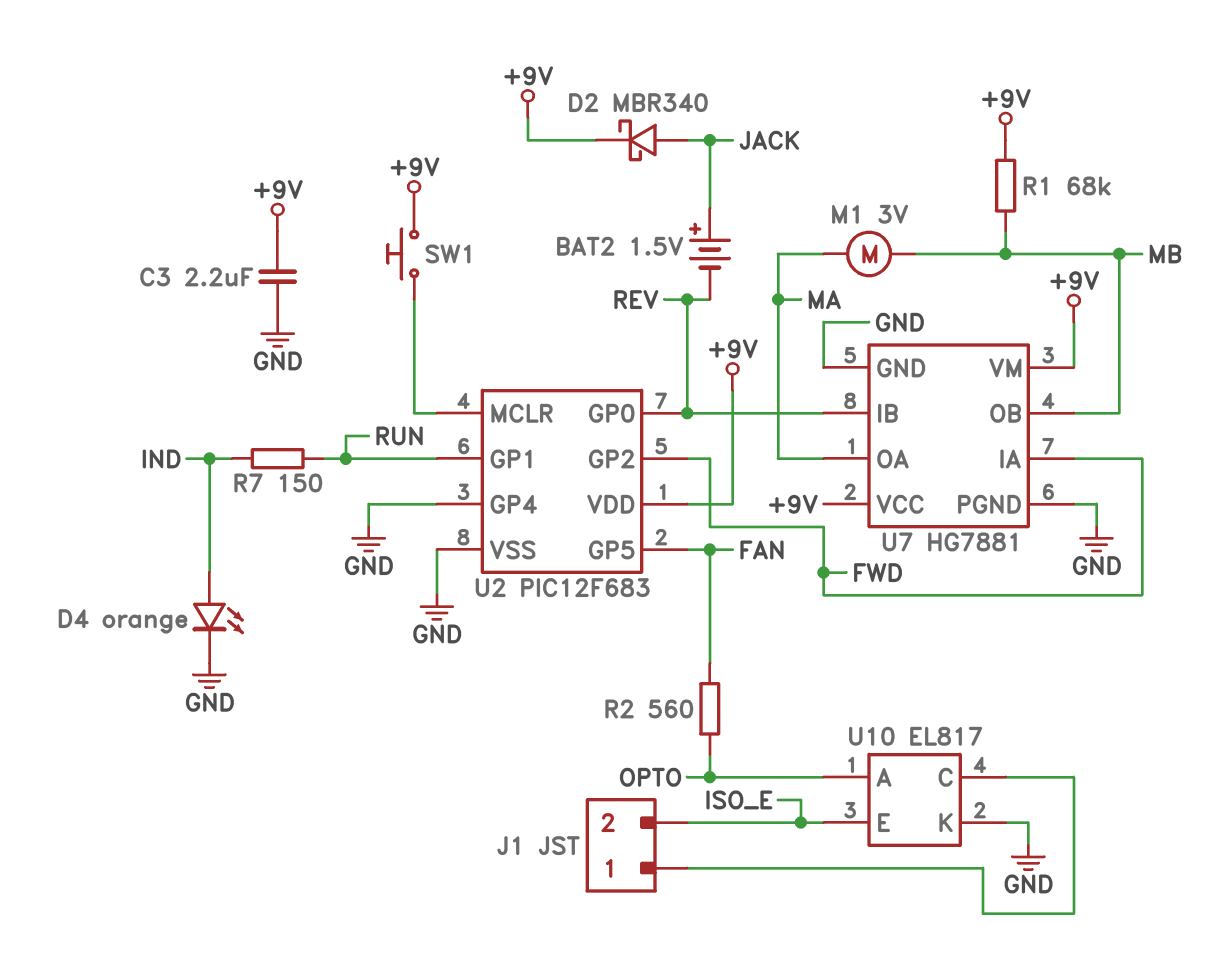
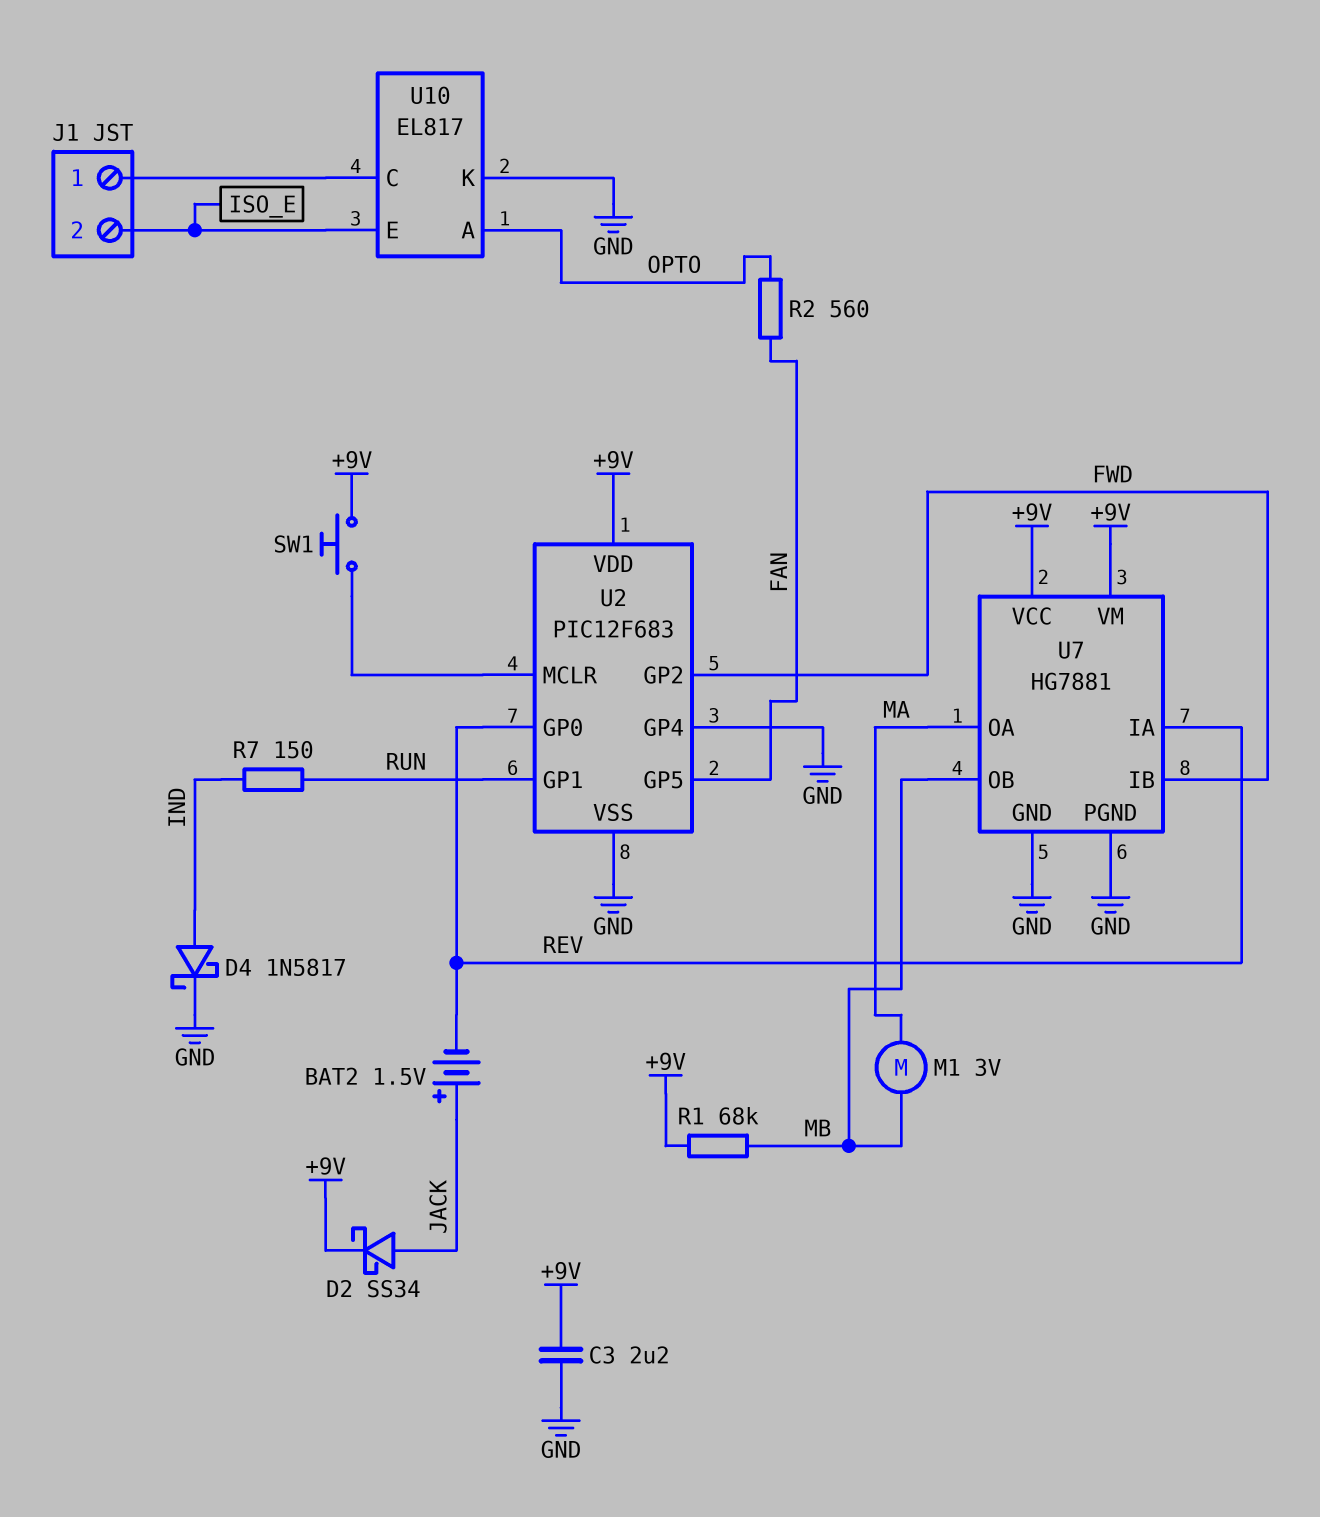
D2: schottky MBR340 (A JACK, K +9V) -> schottky SS34 (A JACK, K +9V)
D4: LED orange (A IND, K GND) -> schottky 1N5817 (A IND, K GND)
U7 pin IA: FWD -> REV
U7 pin IB: REV -> FWD

